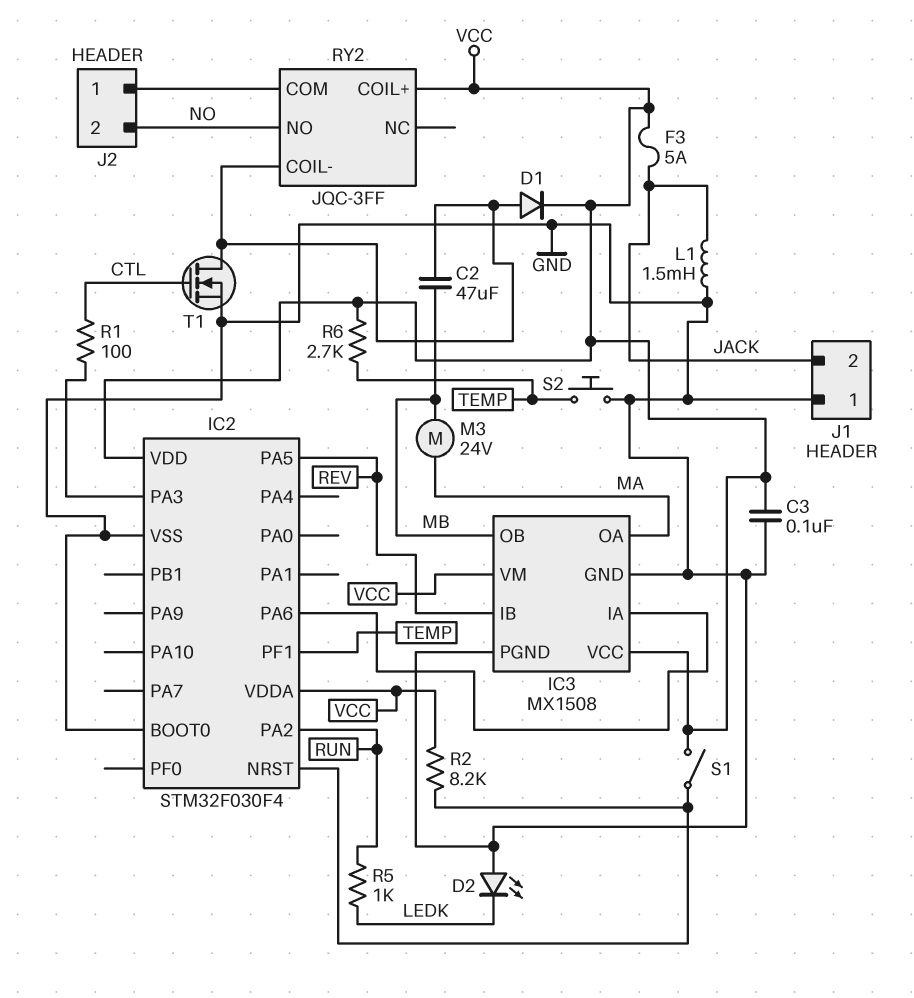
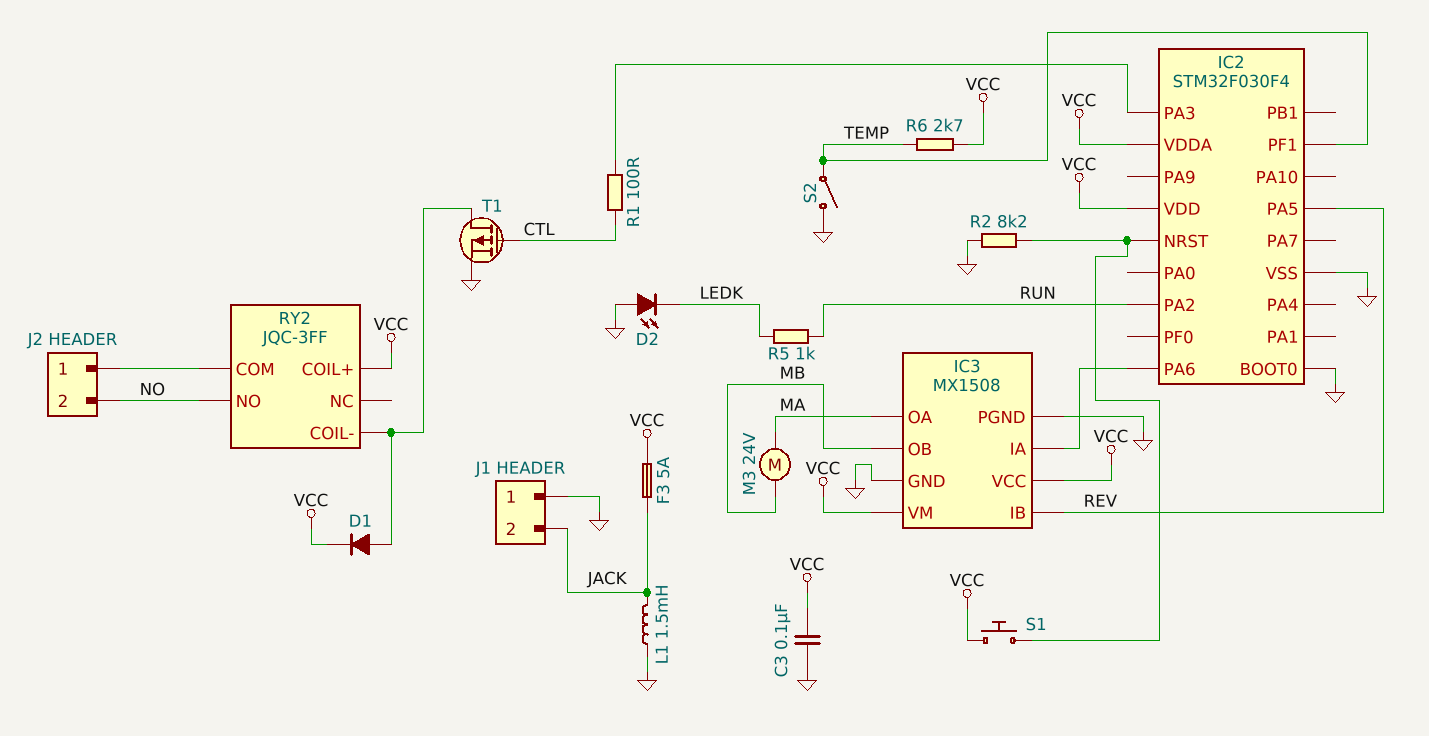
C2: 47uF (MB, RY2/COIL-) -> none
R2: 8.2k (IC2/NRST, VCC) -> 8.2k (GND, IC2/NRST)
S1: switch (IC2/NRST, VCC) -> button (IC2/NRST, VCC)
S2: button (GND, TEMP) -> switch (GND, TEMP)
T1: NMOS (G CTL, D RY2/COIL-, S GND) -> PMOS (G CTL, D RY2/COIL-, S GND)

